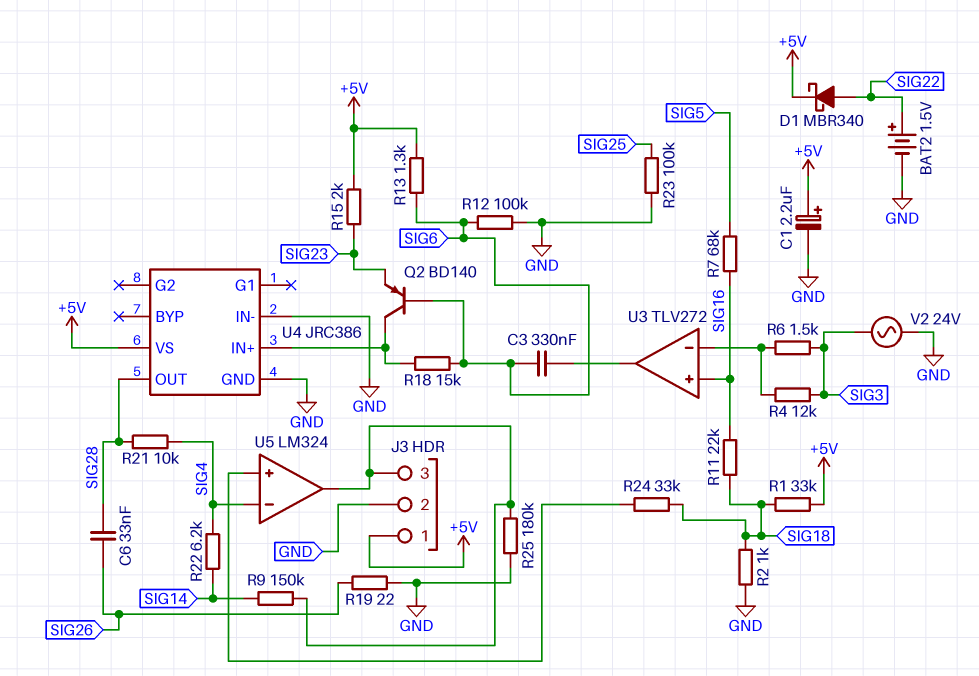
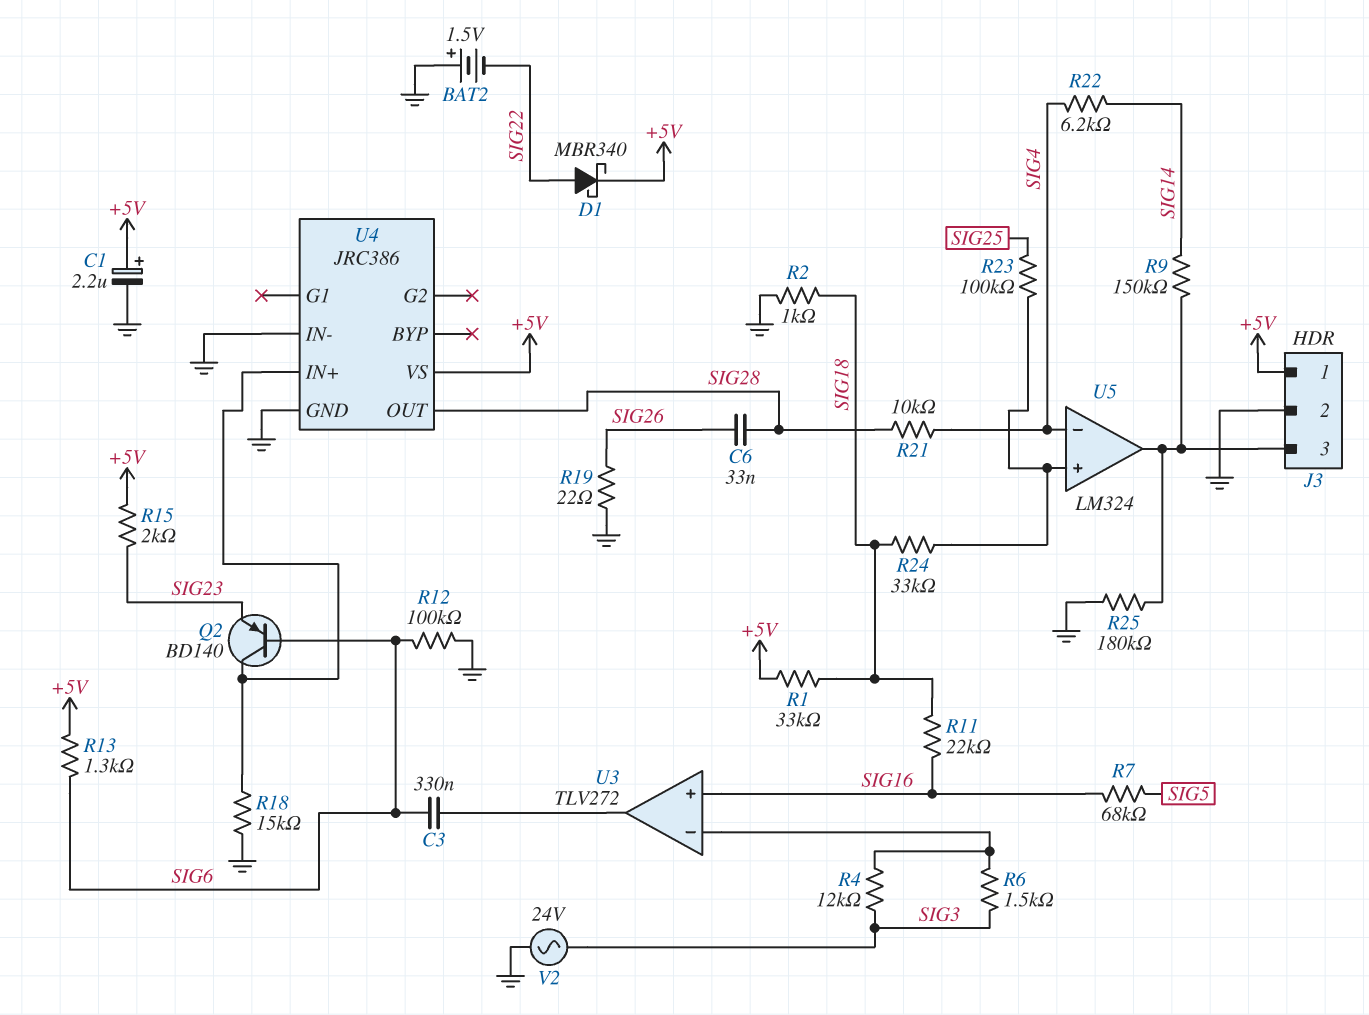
BAT2: 1.5V (plus SIG22, minus GND) -> 1.5V (plus GND, minus SIG22)
R18: 15k (SIG6, U4/IN+) -> 15k (GND, U4/IN+)
R23: 100k (GND, SIG25) -> 100k (SIG25, U5/in+)

